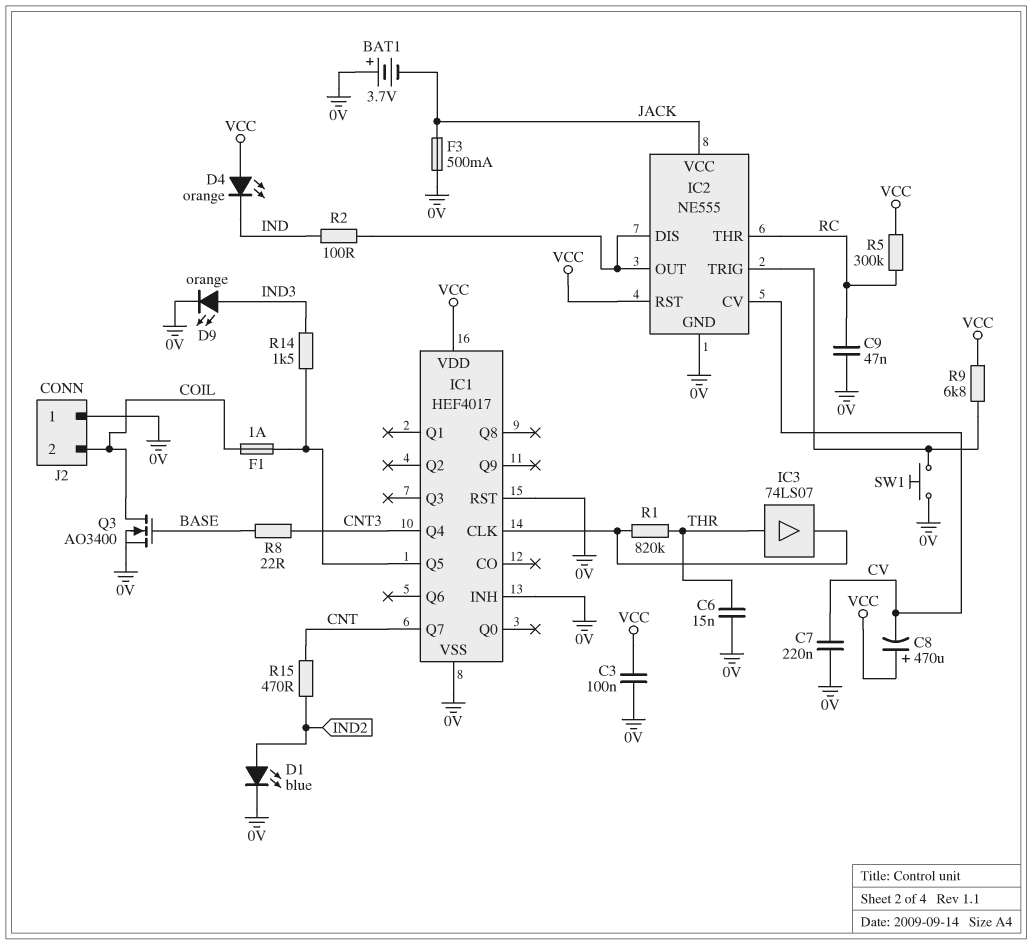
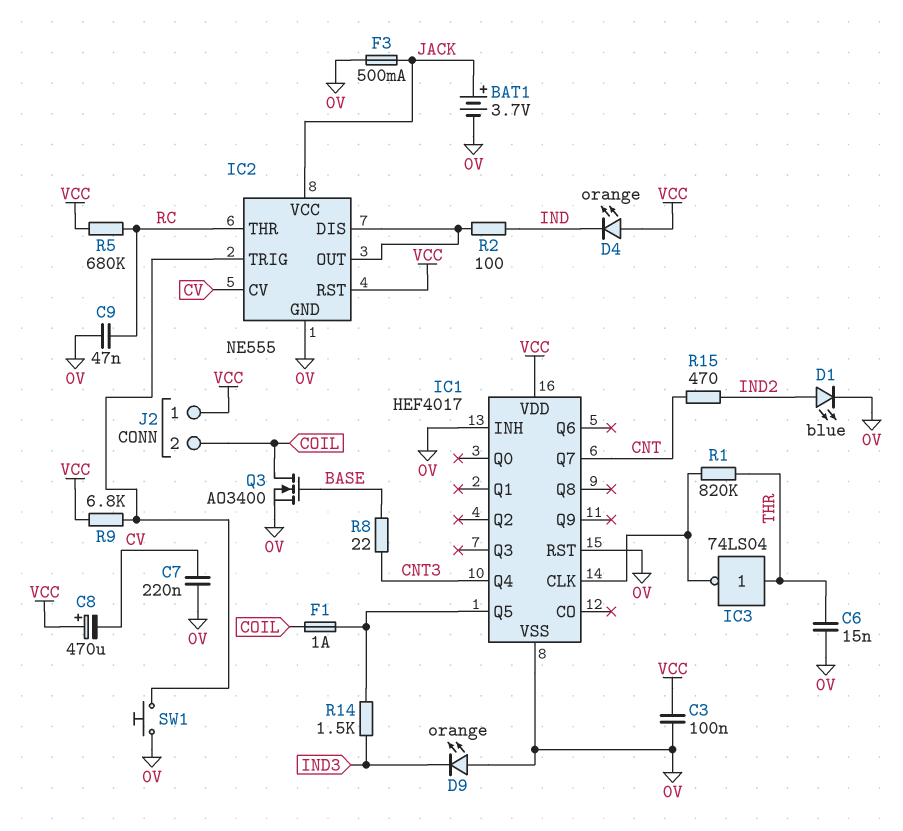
BAT1: 3.7V (plus 0V, minus JACK) -> 3.7V (plus JACK, minus 0V)
D9: LED orange (A IND3, K 0V) -> LED orange (A 0V, K IND3)
IC3: buffer 74LS07 (in THR, out IC1/CLK) -> NOT 74LS04 (in THR, out IC1/CLK)
J2 pin 1: 0V -> VCC
R5: 300k (RC, VCC) -> 680k (RC, VCC)

